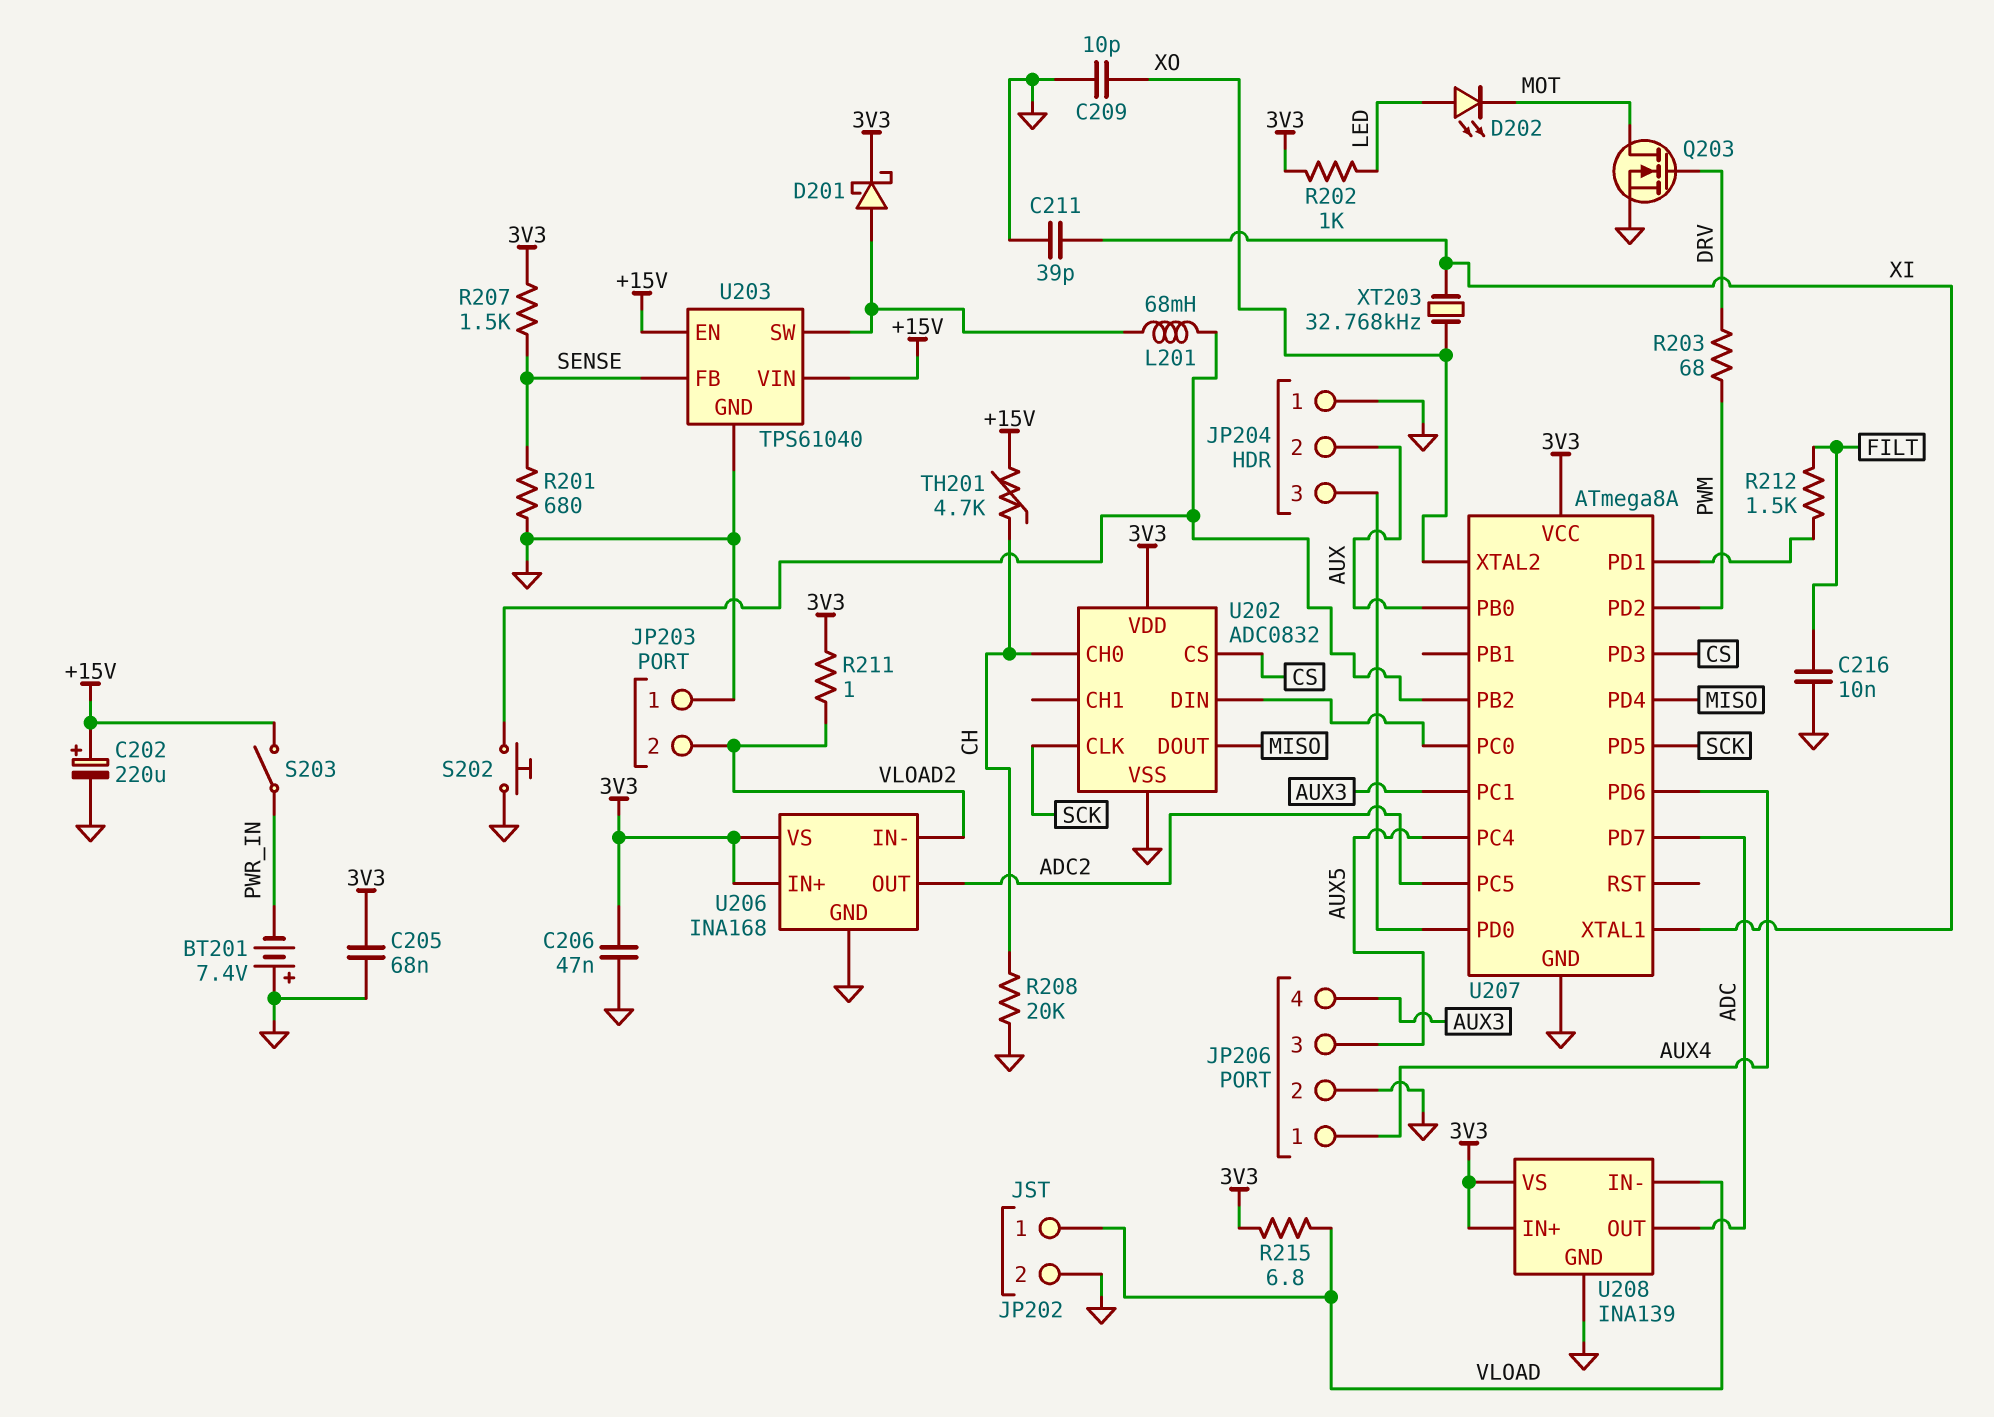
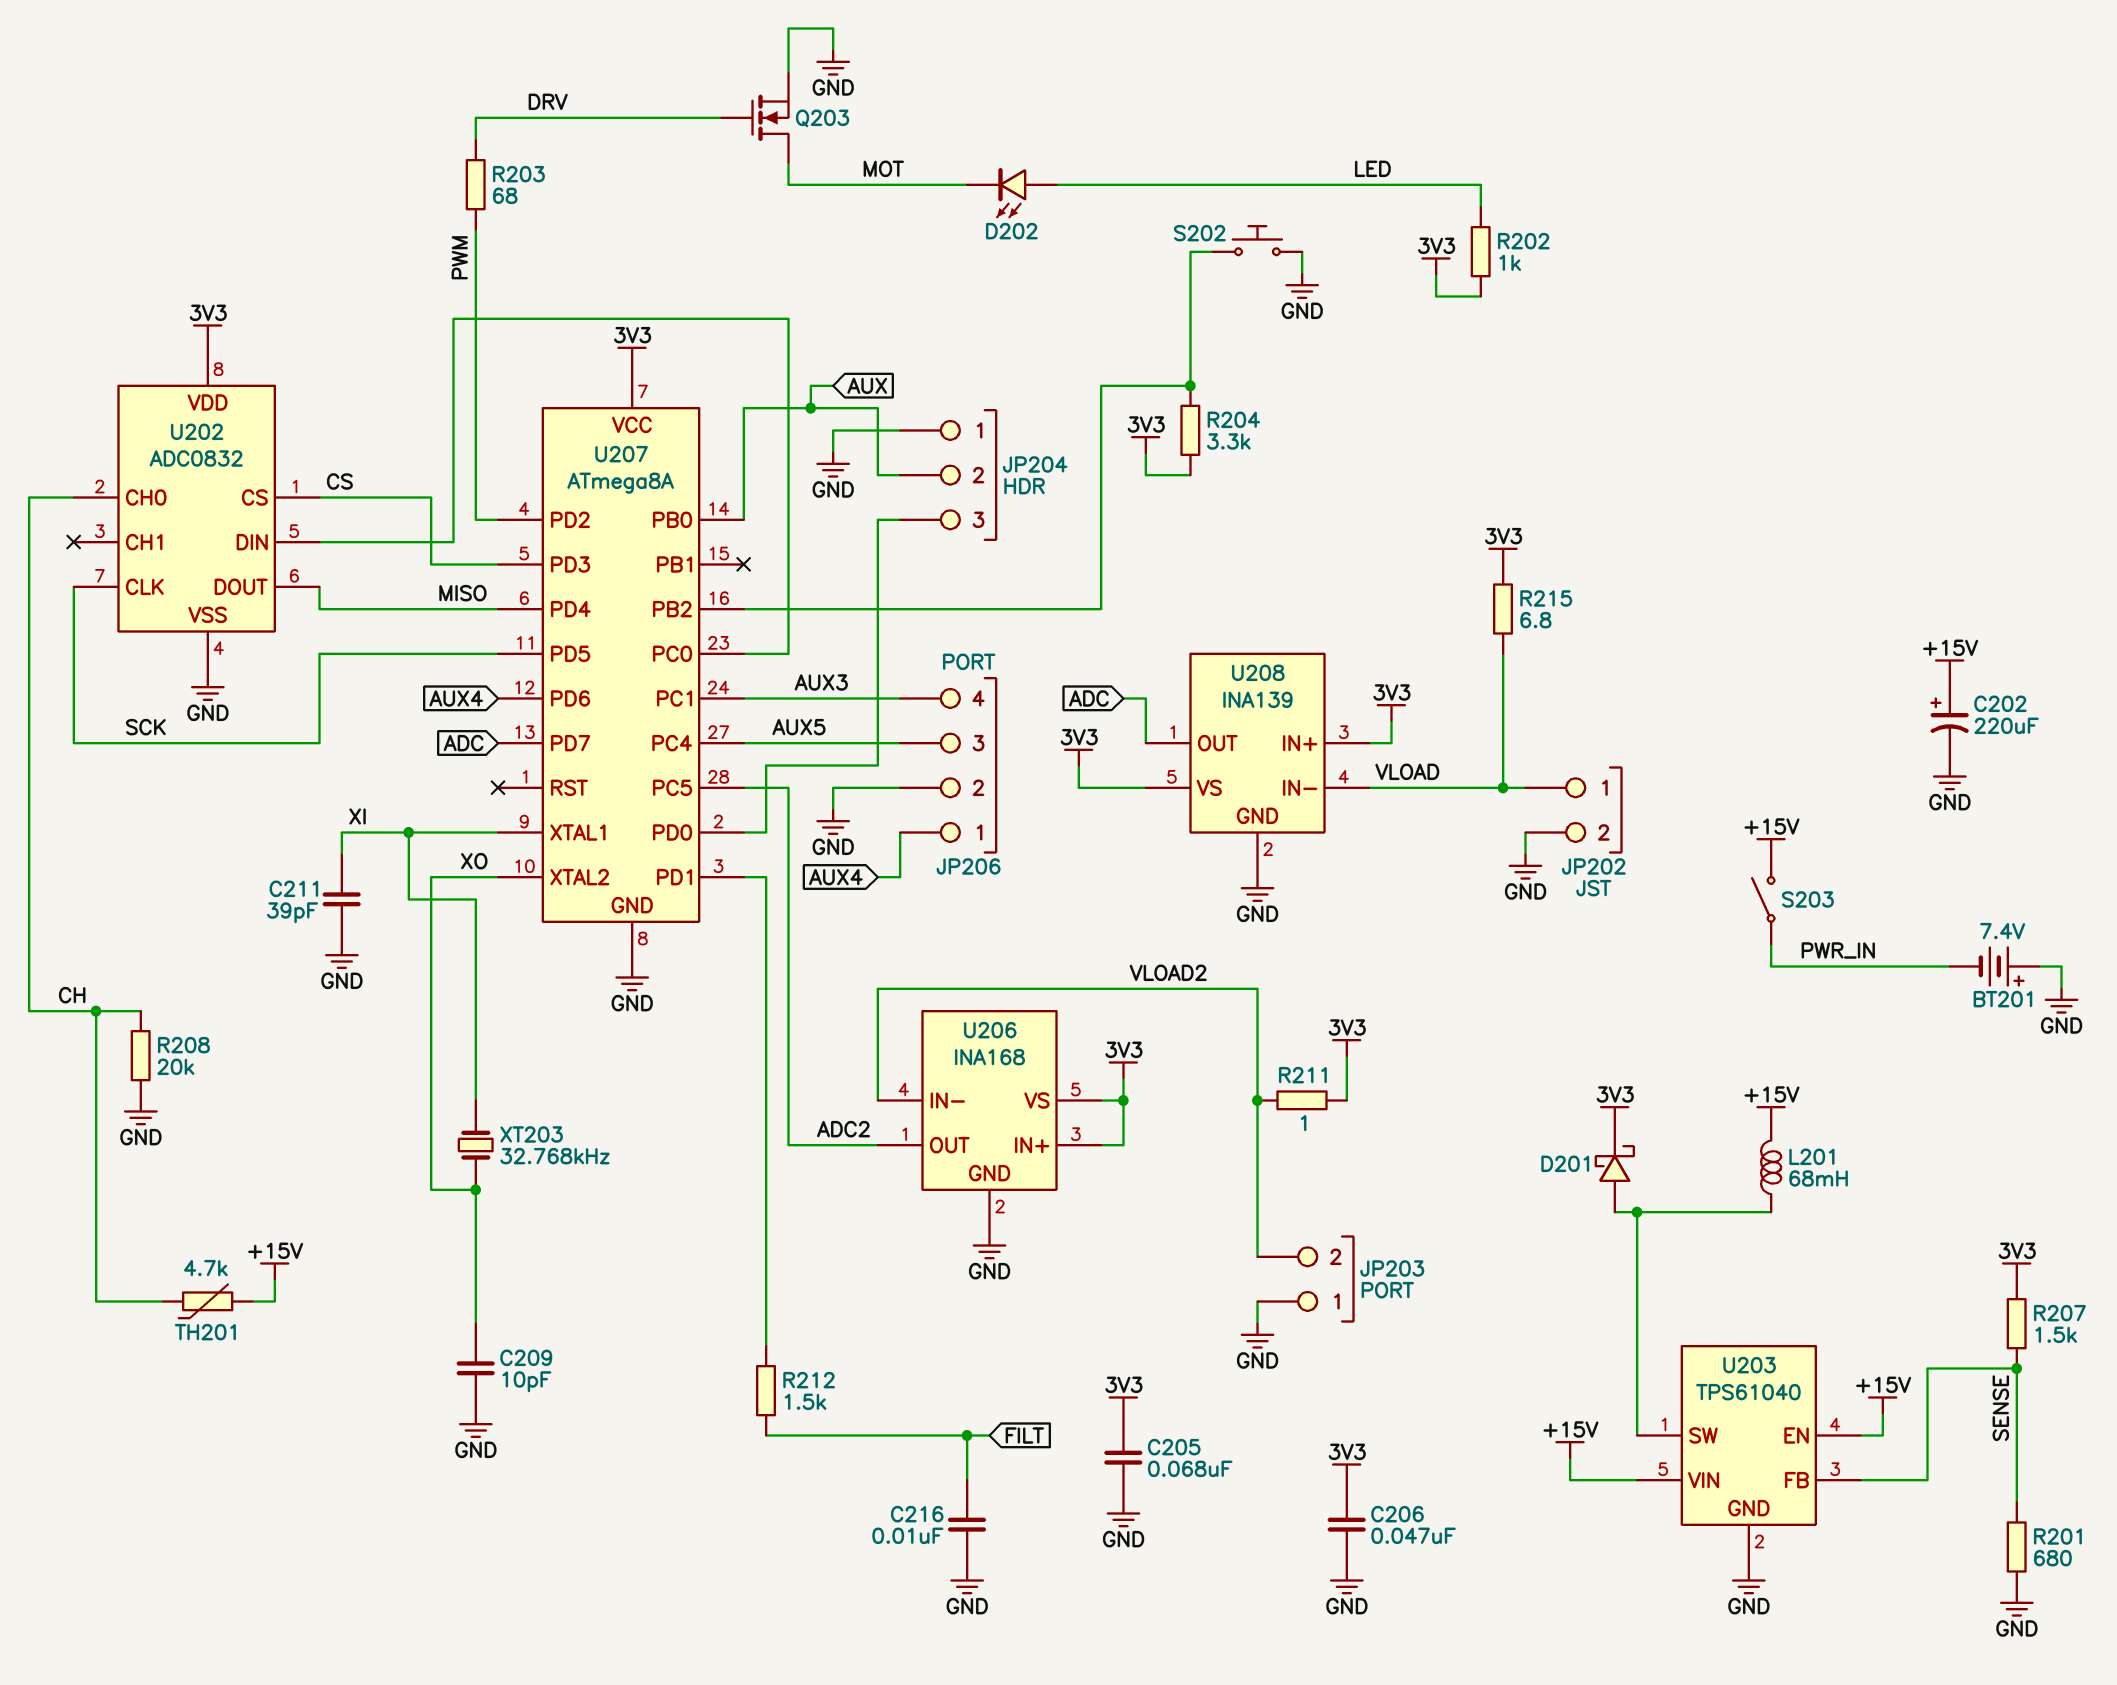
L201: 68mH (U203/SW, U207/PB2) -> 68mH (+15V, U203/SW)
R204: none -> 3.3k (3V3, U207/PB2)

